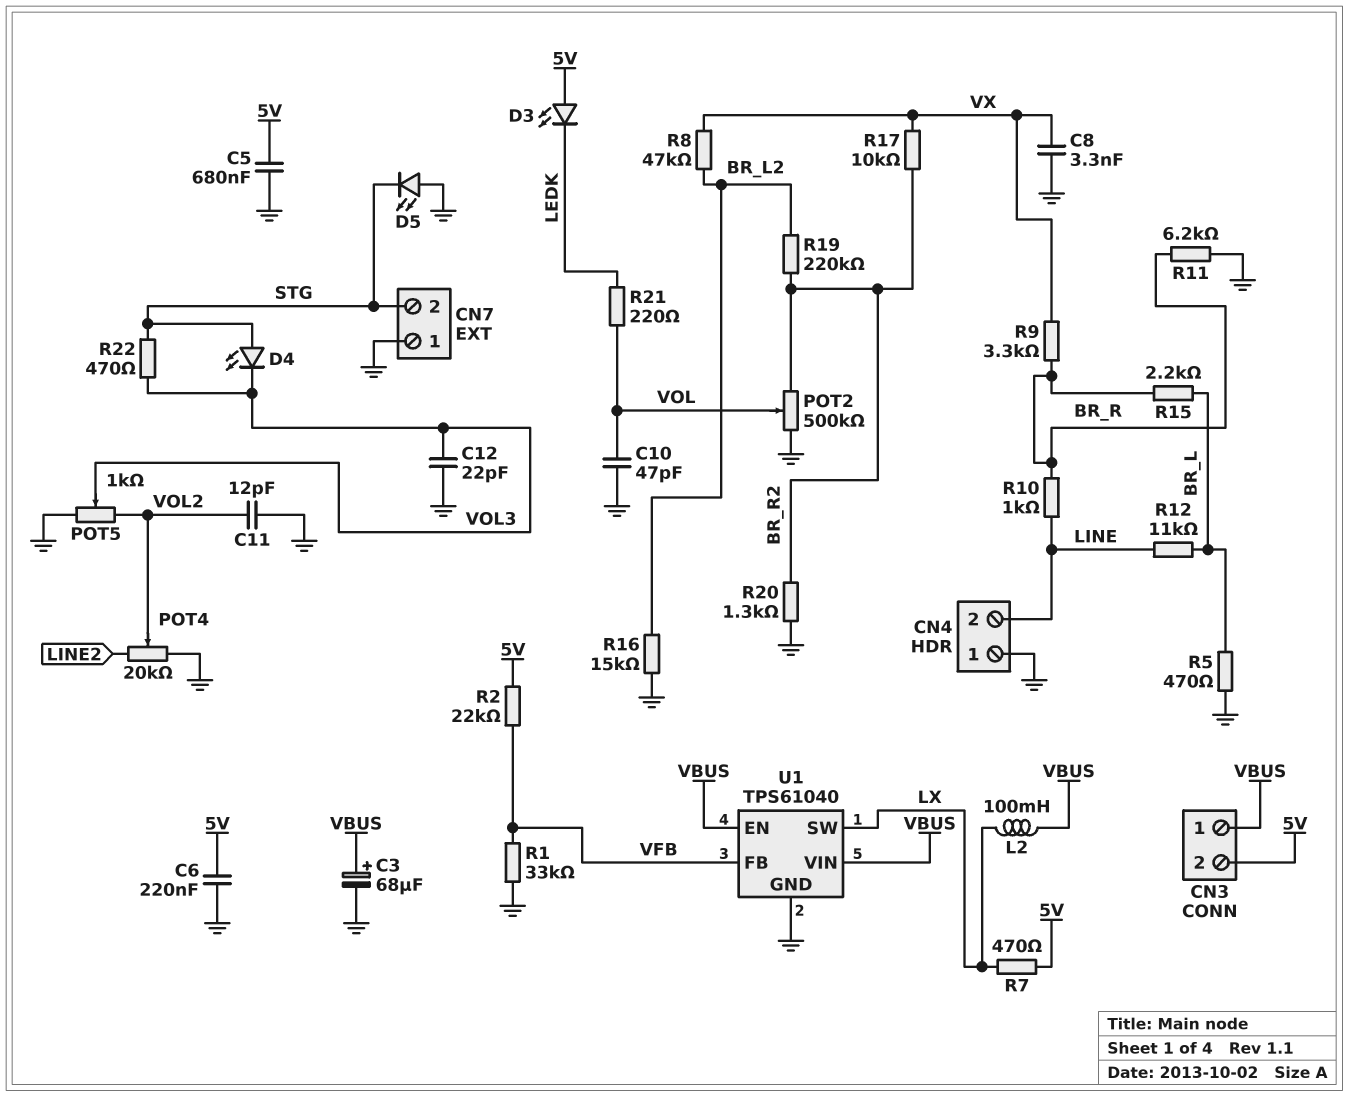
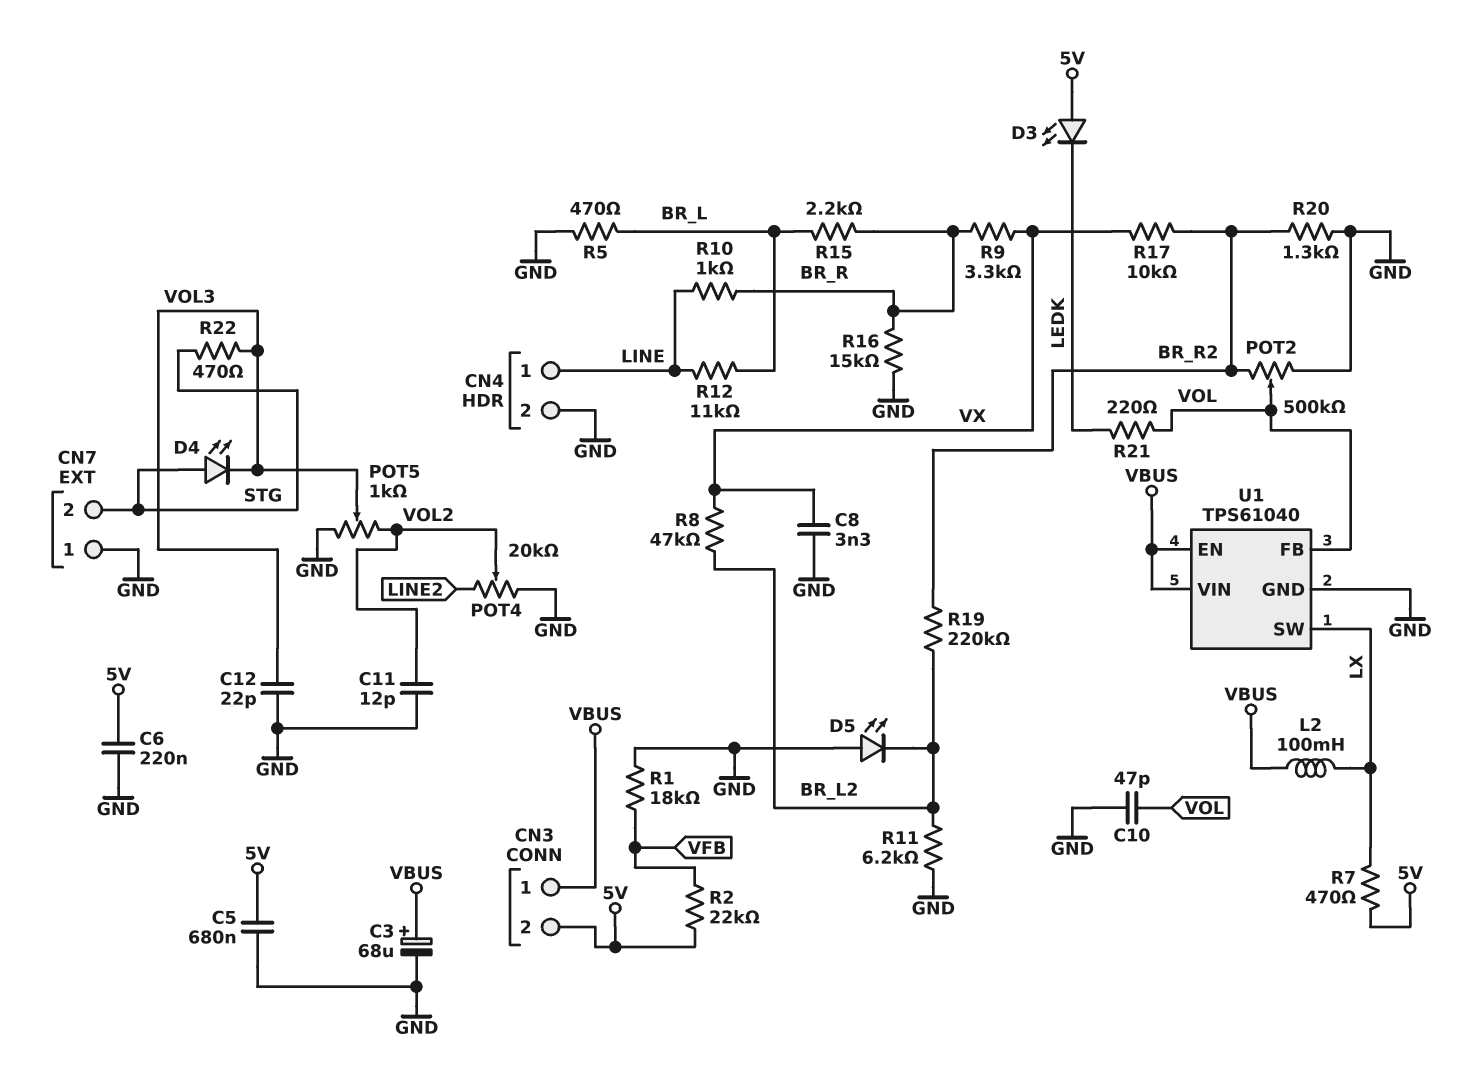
CN4 pin 1: GND -> LINE
CN4 pin 2: LINE -> GND
D5: LED (A GND, K STG) -> LED (A GND, K BR_L2)
R1: 33k (GND, VFB) -> 18k (GND, VFB)
R11: 6.2k (BR_R, GND) -> 6.2k (BR_L2, GND)
R16: 15k (BR_L2, GND) -> 15k (BR_R, GND)
U1 pin FB: VFB -> VOL

